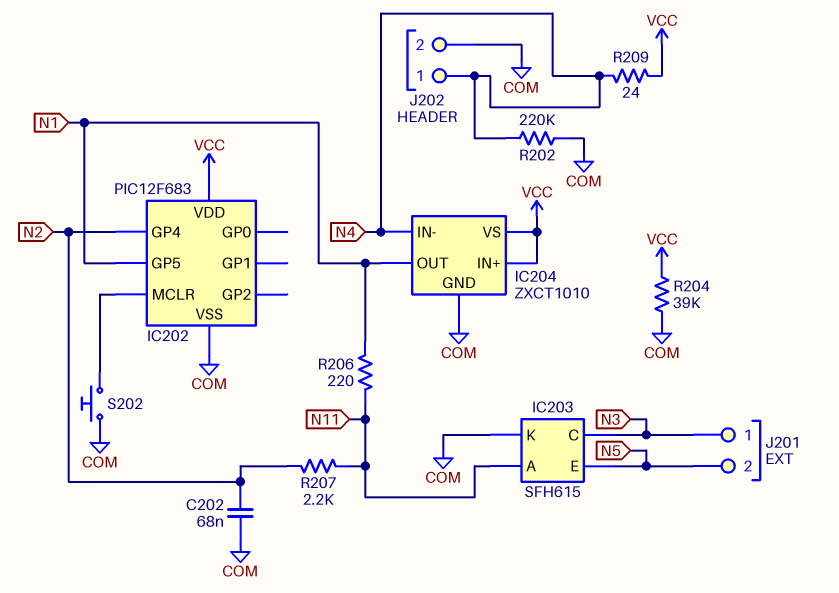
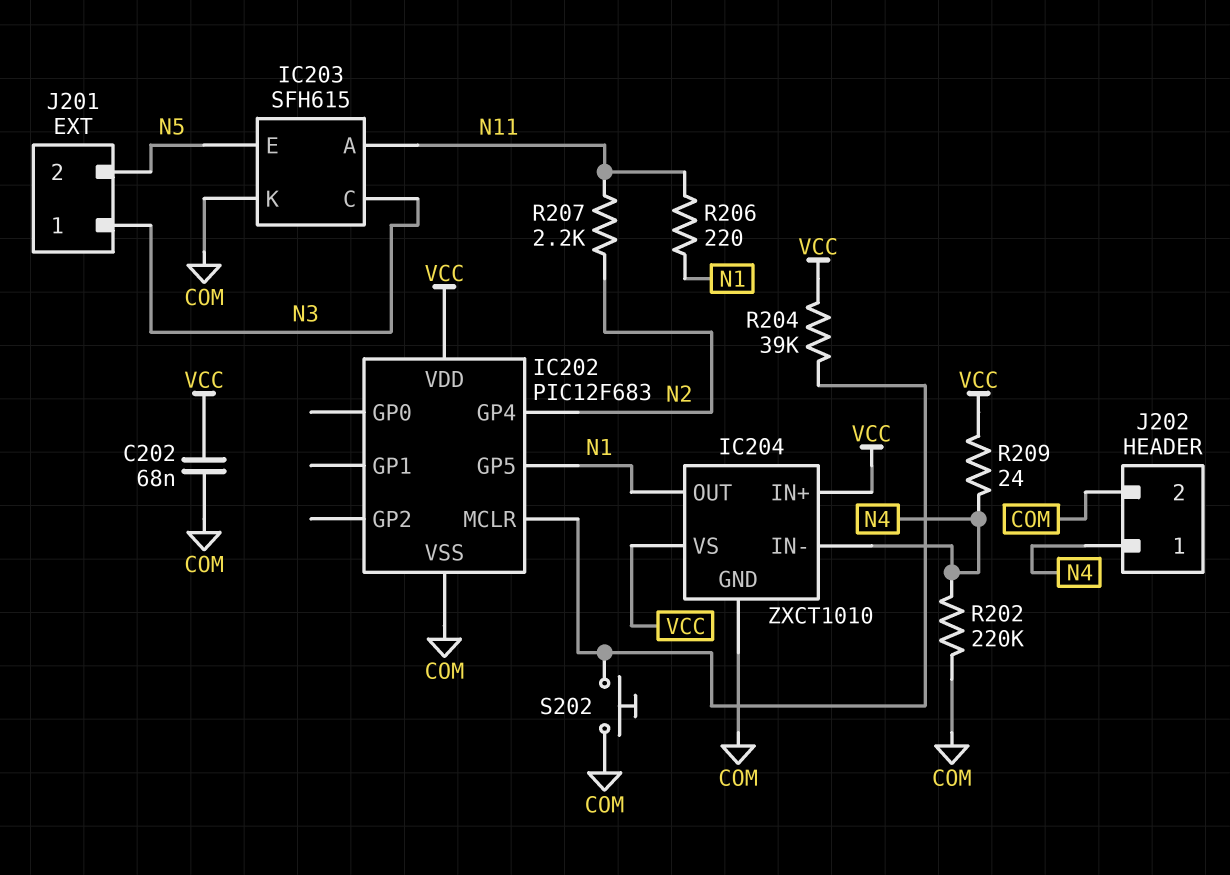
C202: 68nF (COM, N2) -> 68nF (COM, VCC)
R204: 39k (COM, VCC) -> 39k (IC202/MCLR, VCC)

